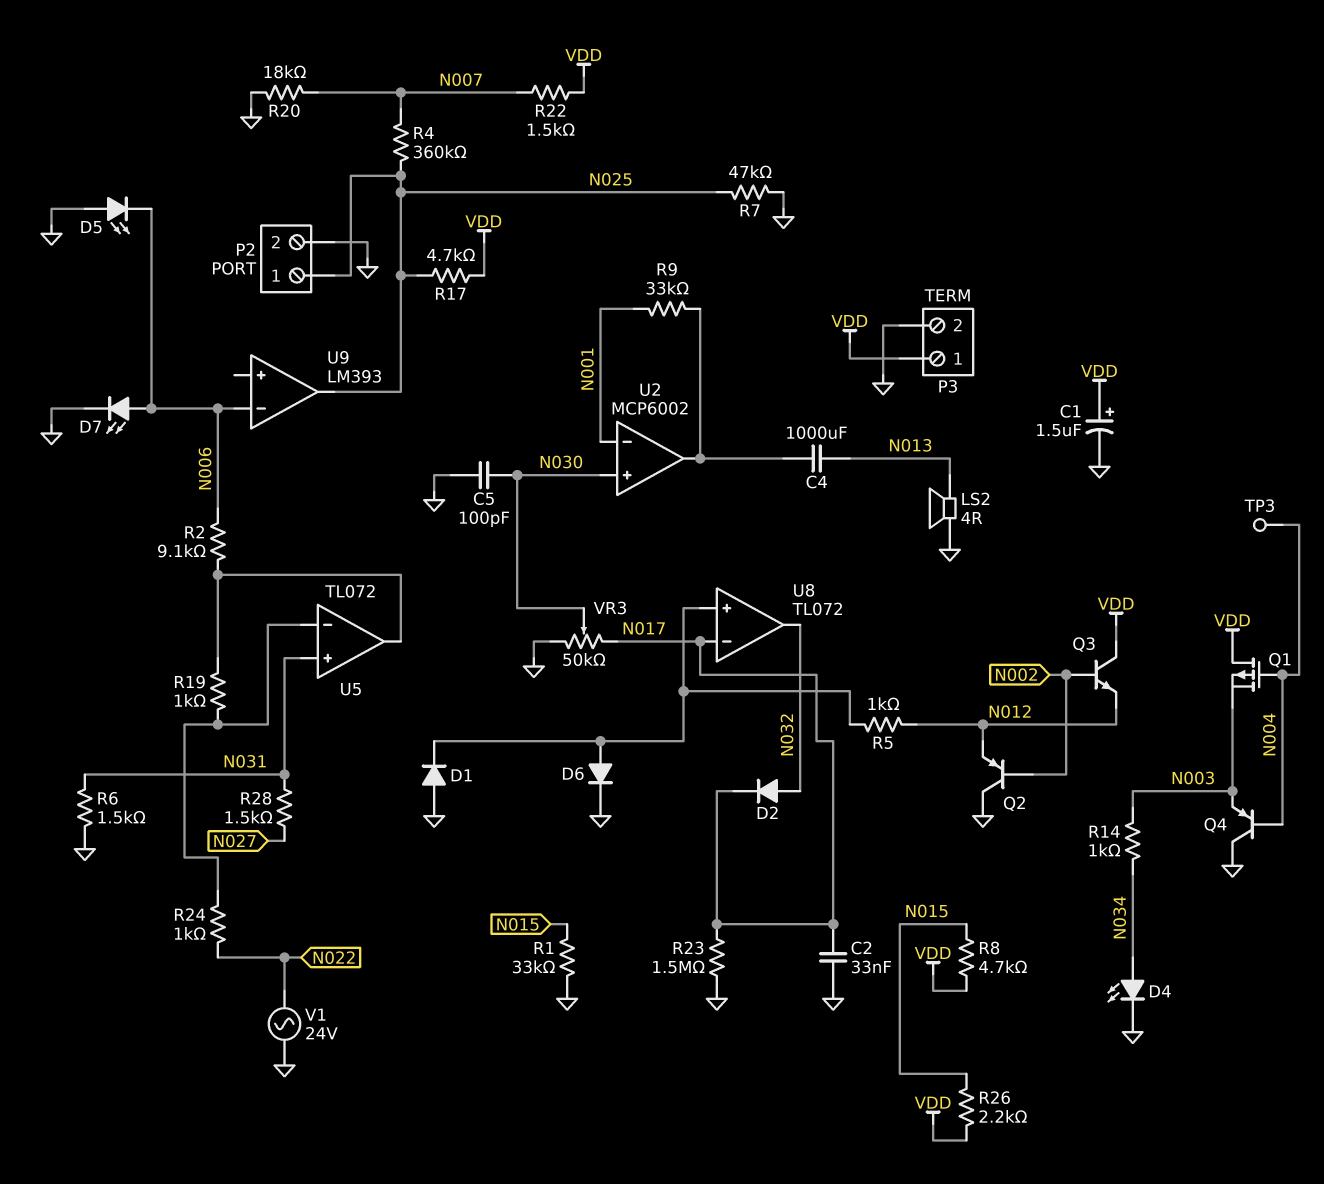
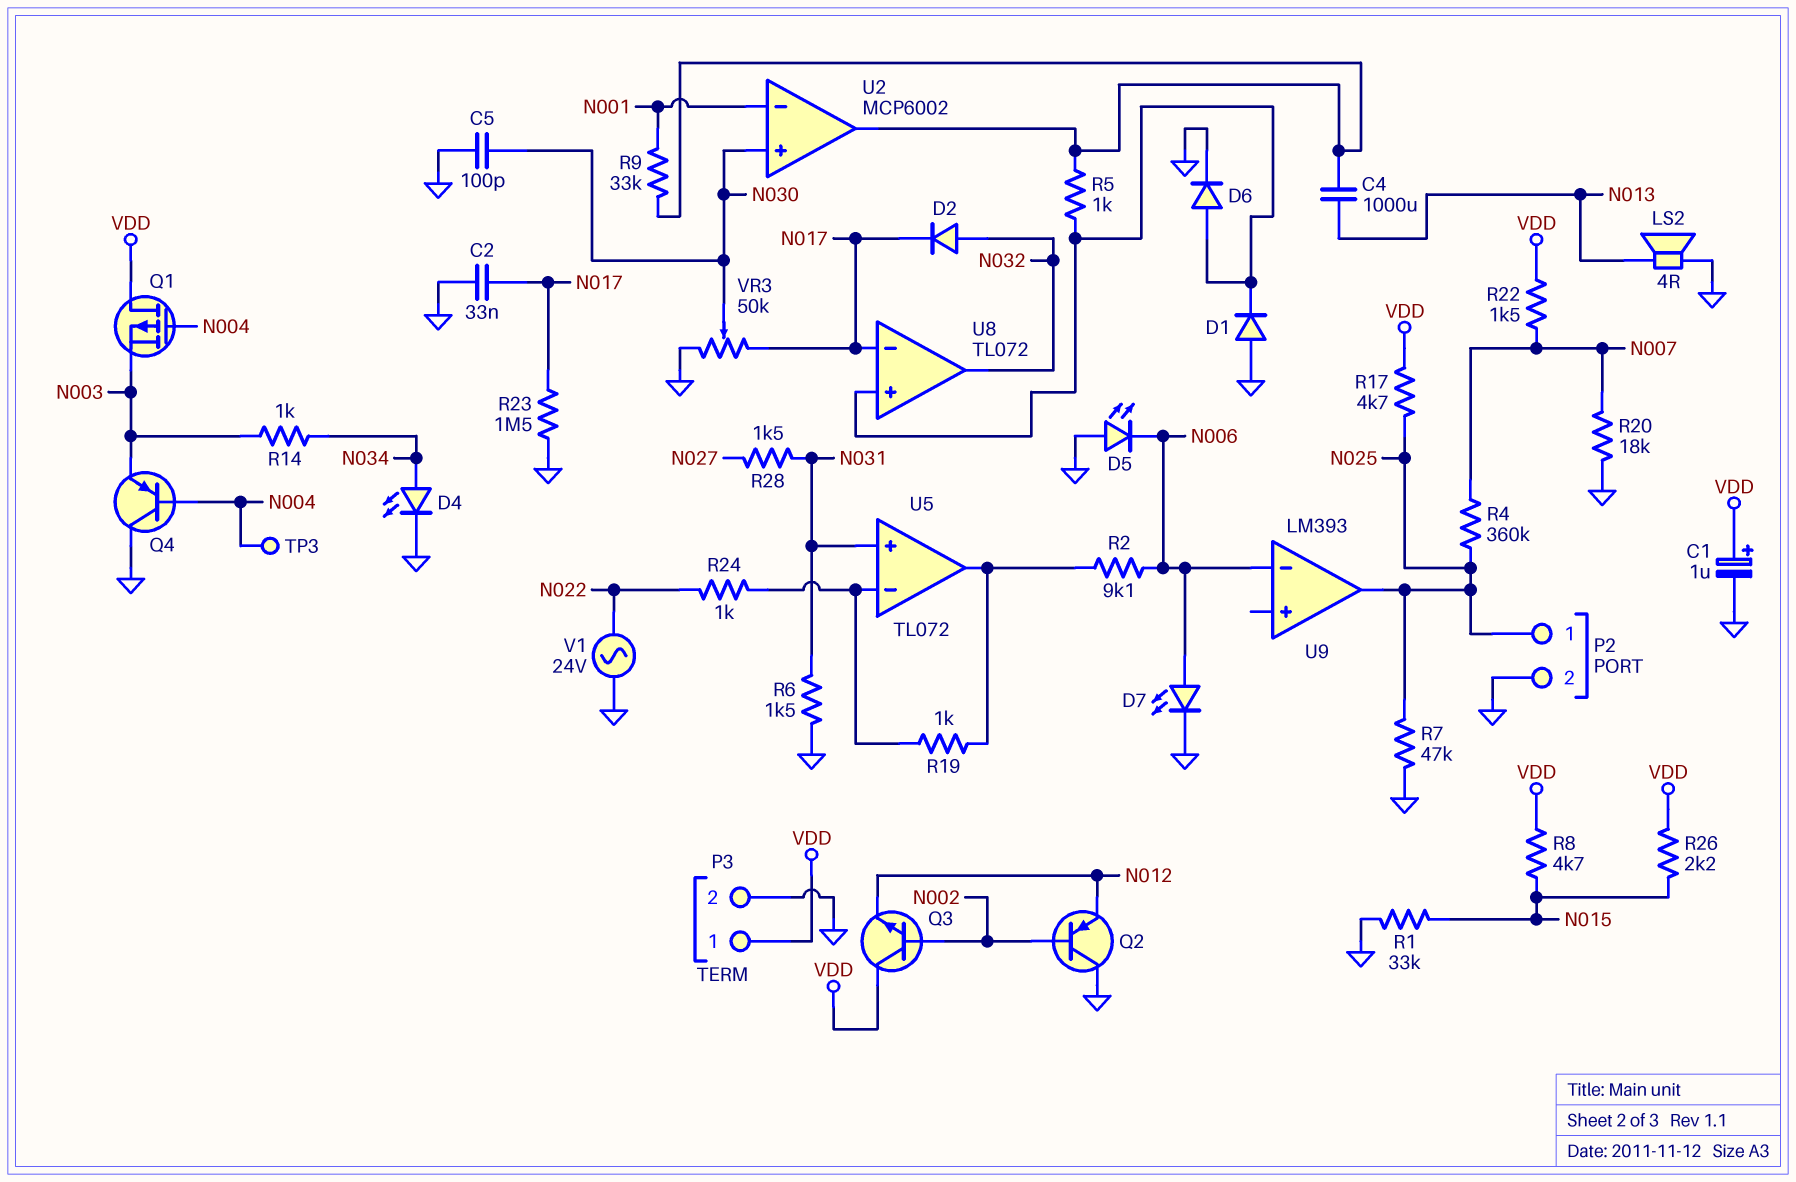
C1: 1.5uF (plus VDD, minus GND) -> 1uF (plus VDD, minus GND)
R5: 1k (N012, U8/in+) -> 1k (U2/out, U8/in+)

